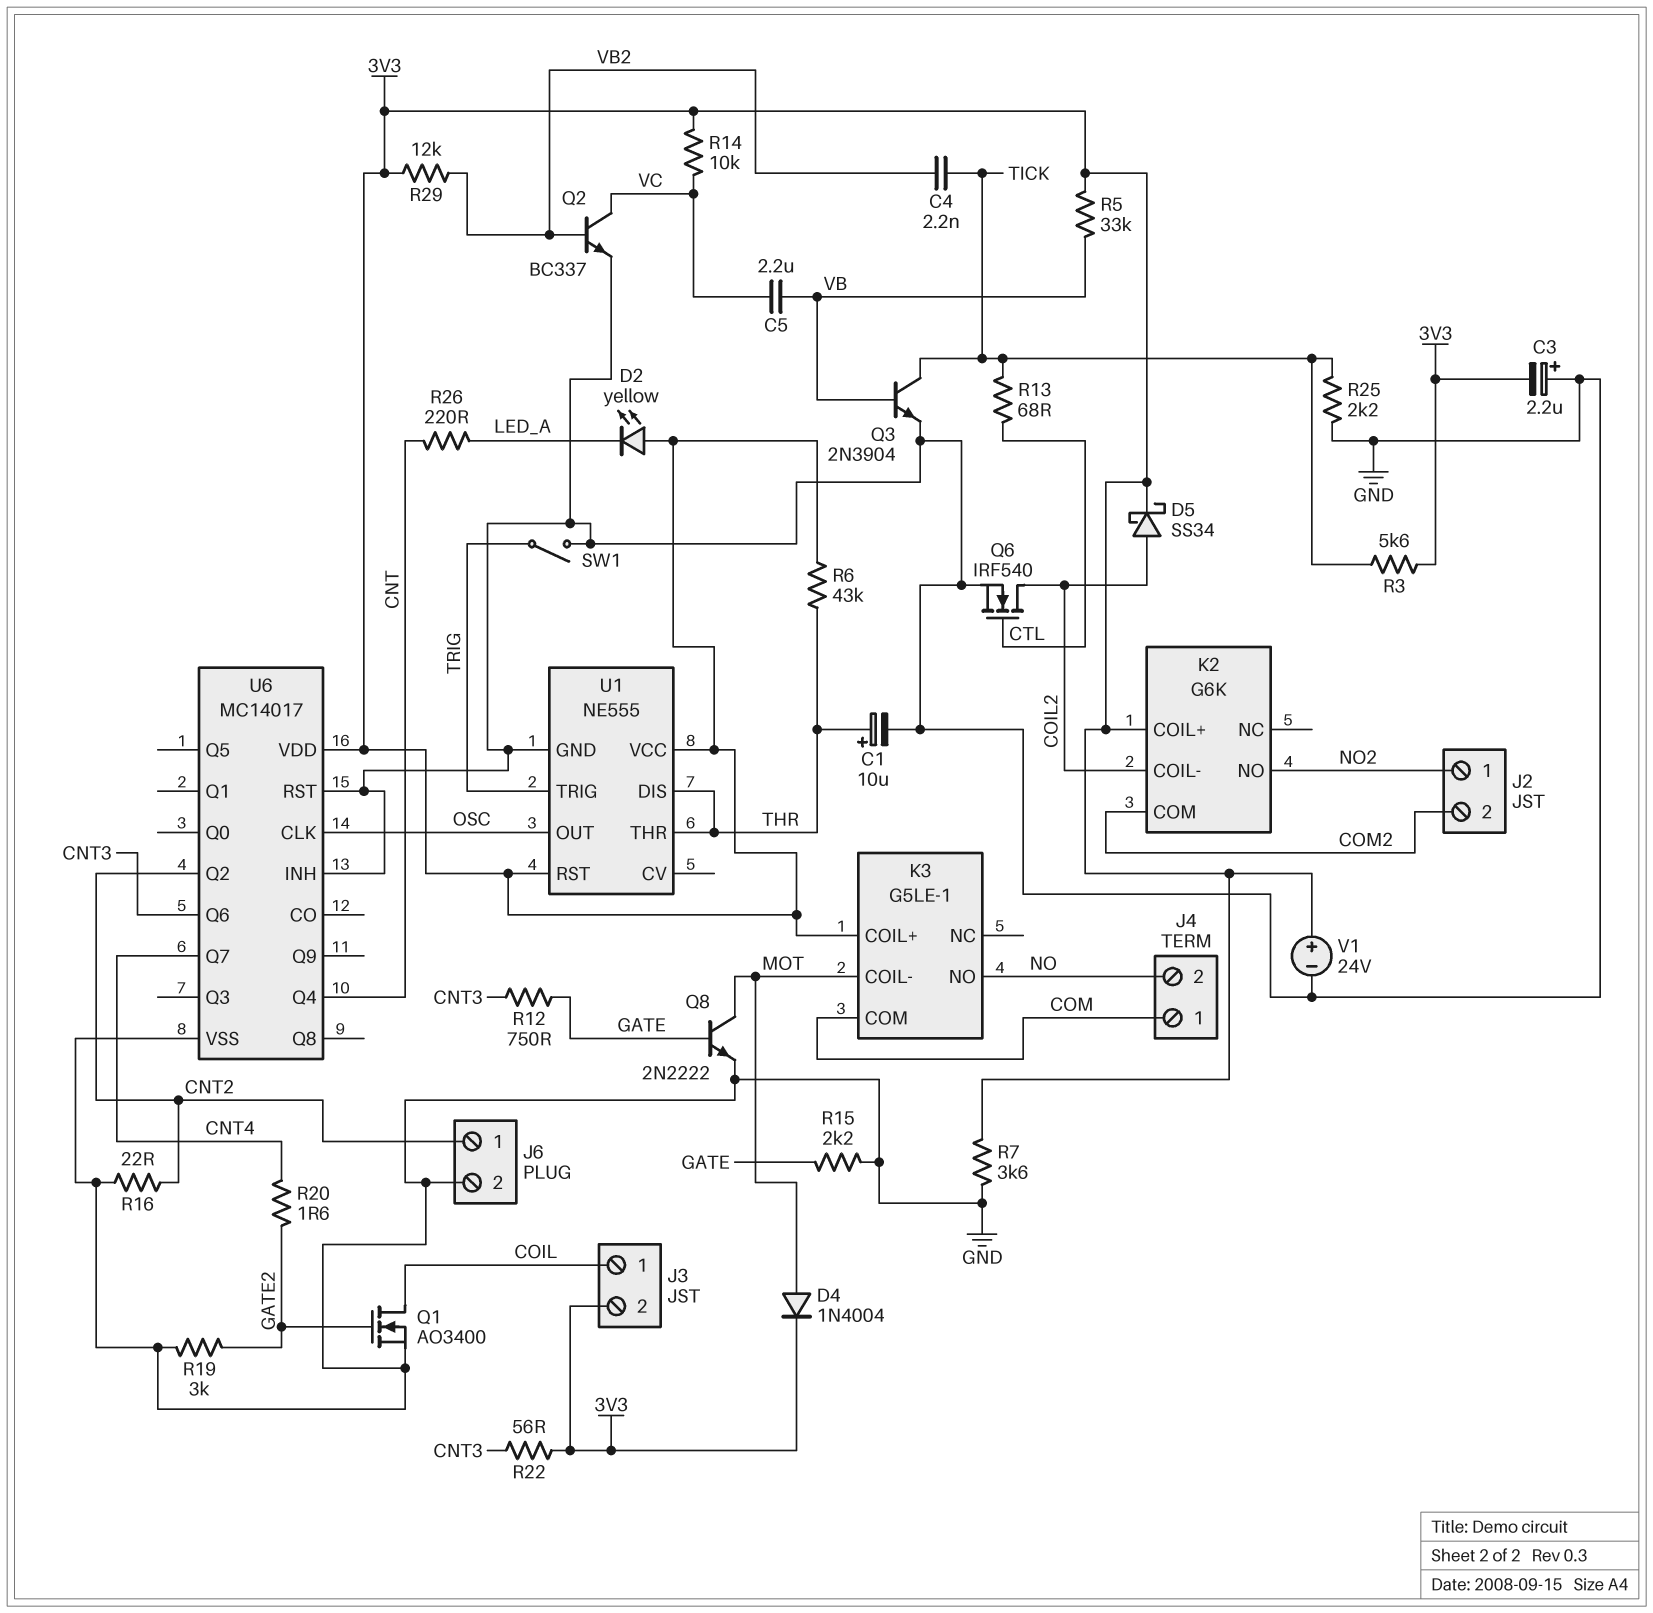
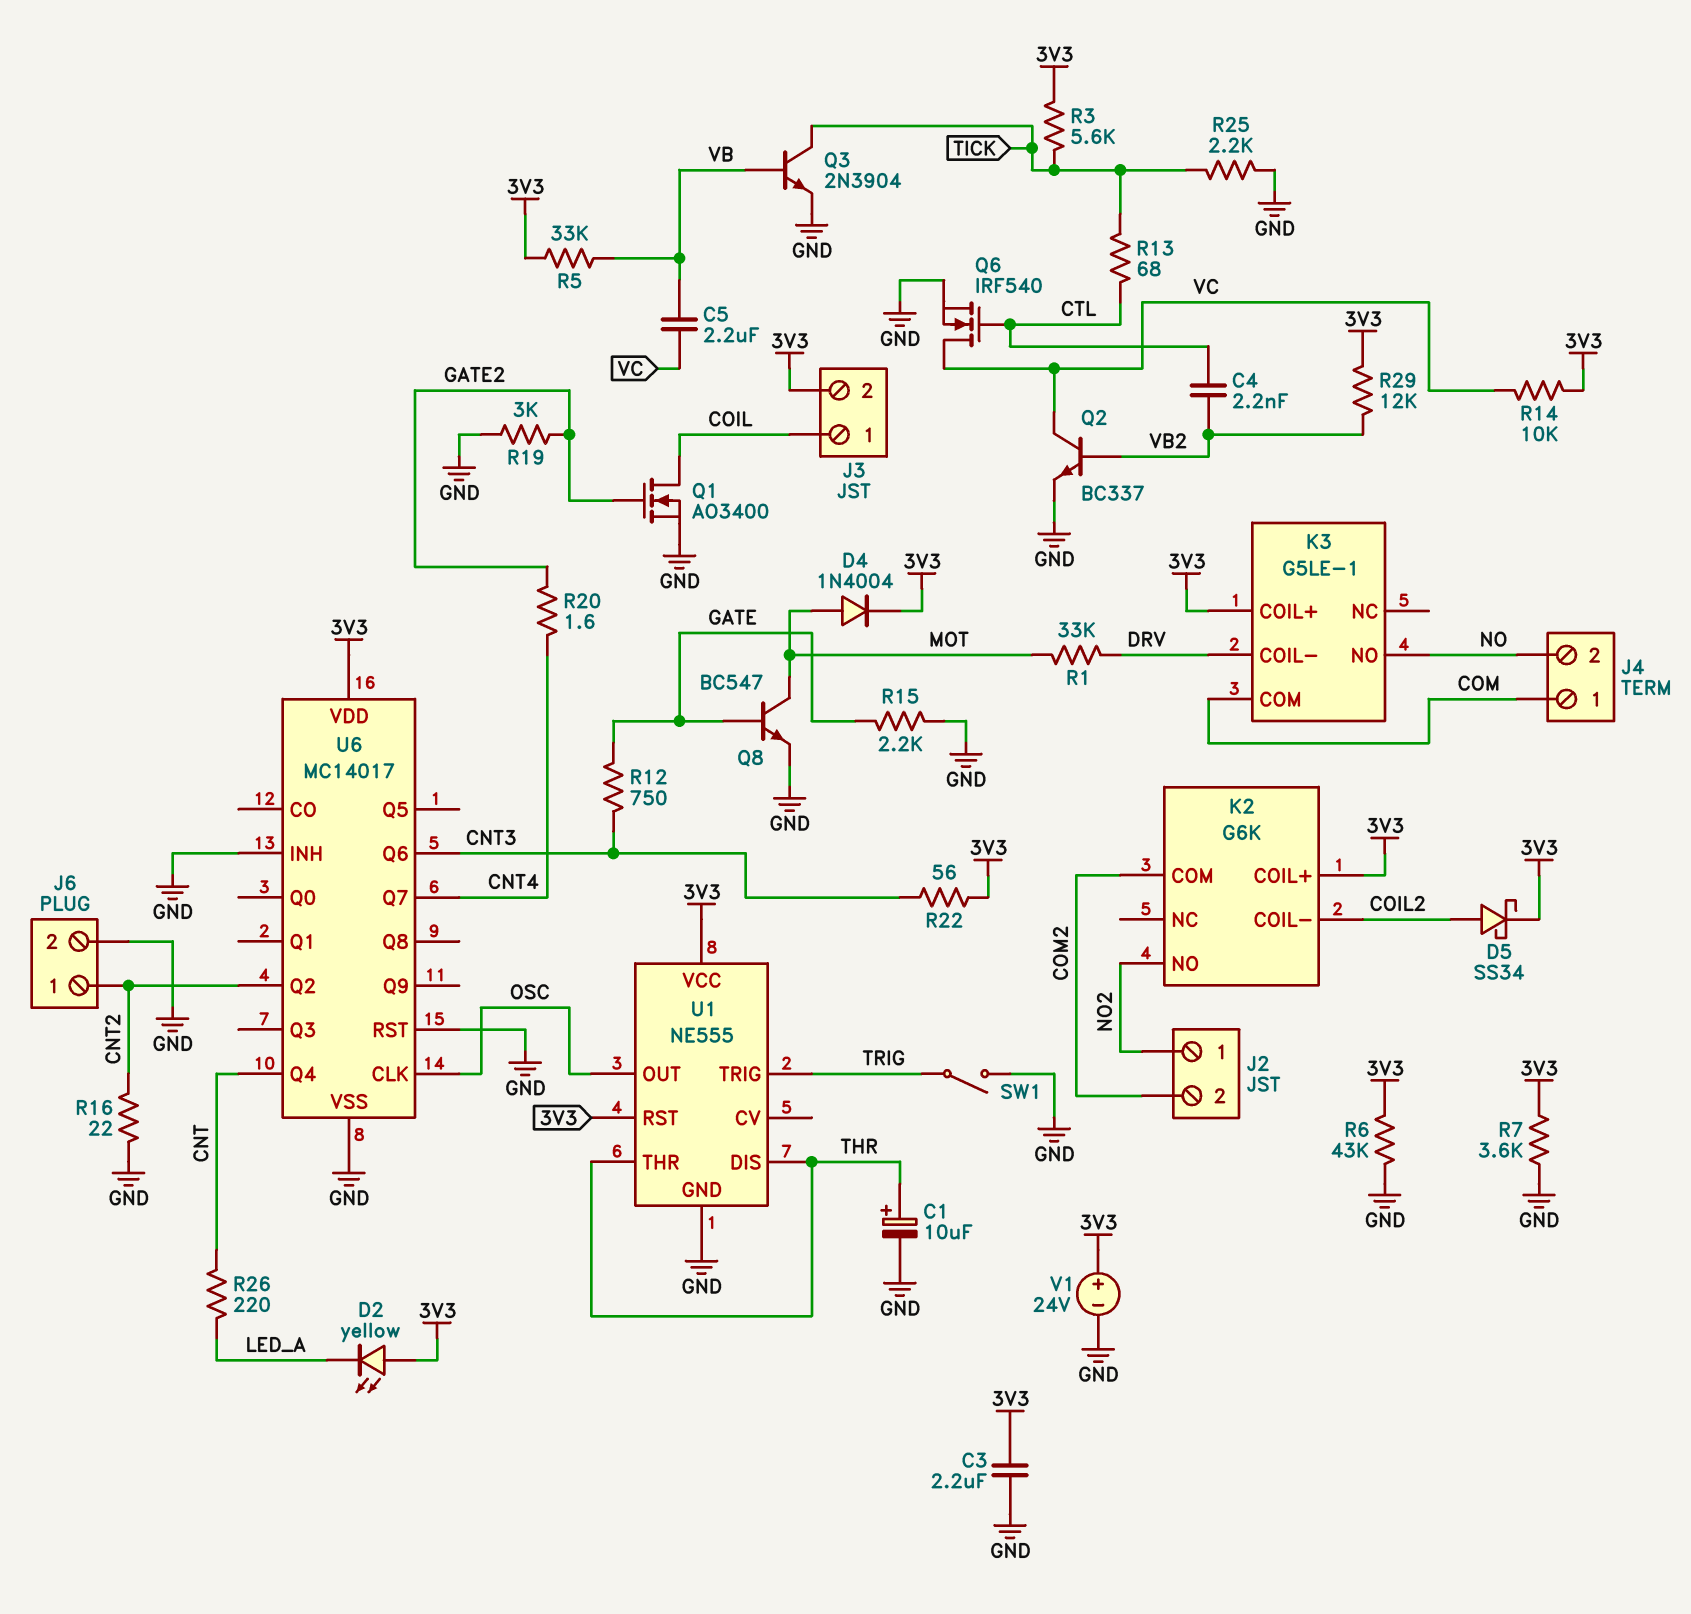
C3: 2.2uF (plus GND, minus 3V3) -> 2.2uF (3V3, GND)
C4: 2.2nF (TICK, VB2) -> 2.2nF (CTL, VB2)
K3 pin COIL-: MOT -> DRV
Q6: NMOS IRF540 (G CTL, D COIL2, S GND) -> NMOS IRF540 (G CTL, D VC, S GND)
Q8: NPN 2N2222 (B GATE, C MOT, E GND) -> NPN BC547 (B GATE, C MOT, E GND)
R1: none -> 33k (DRV, MOT)
R6: 43k (3V3, THR) -> 43k (3V3, GND)

